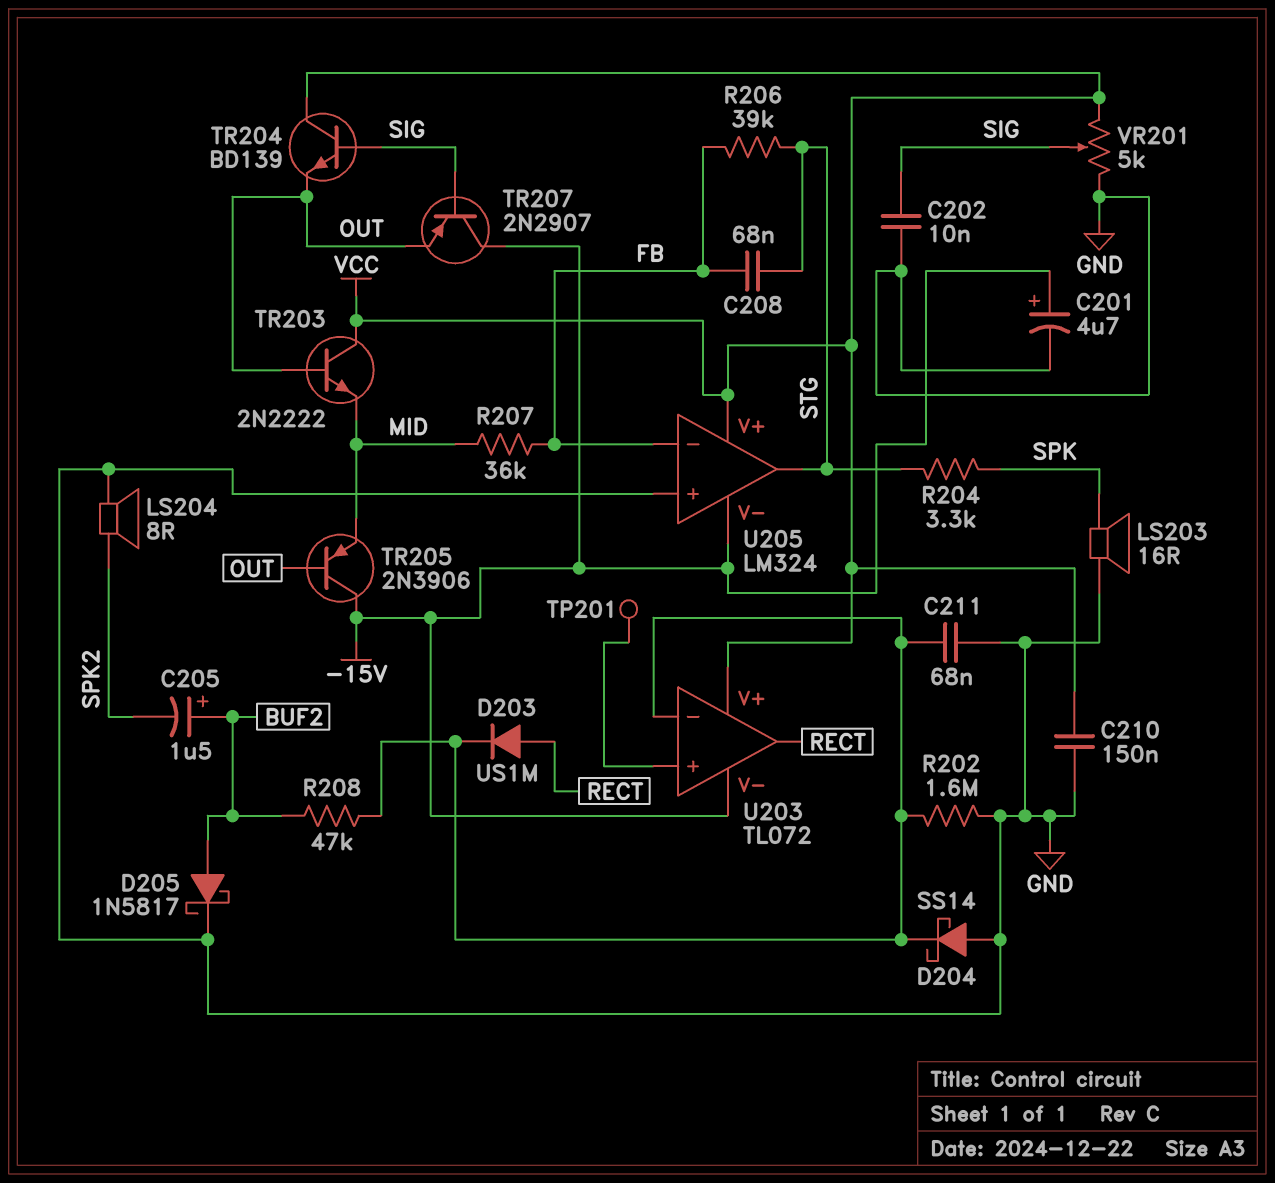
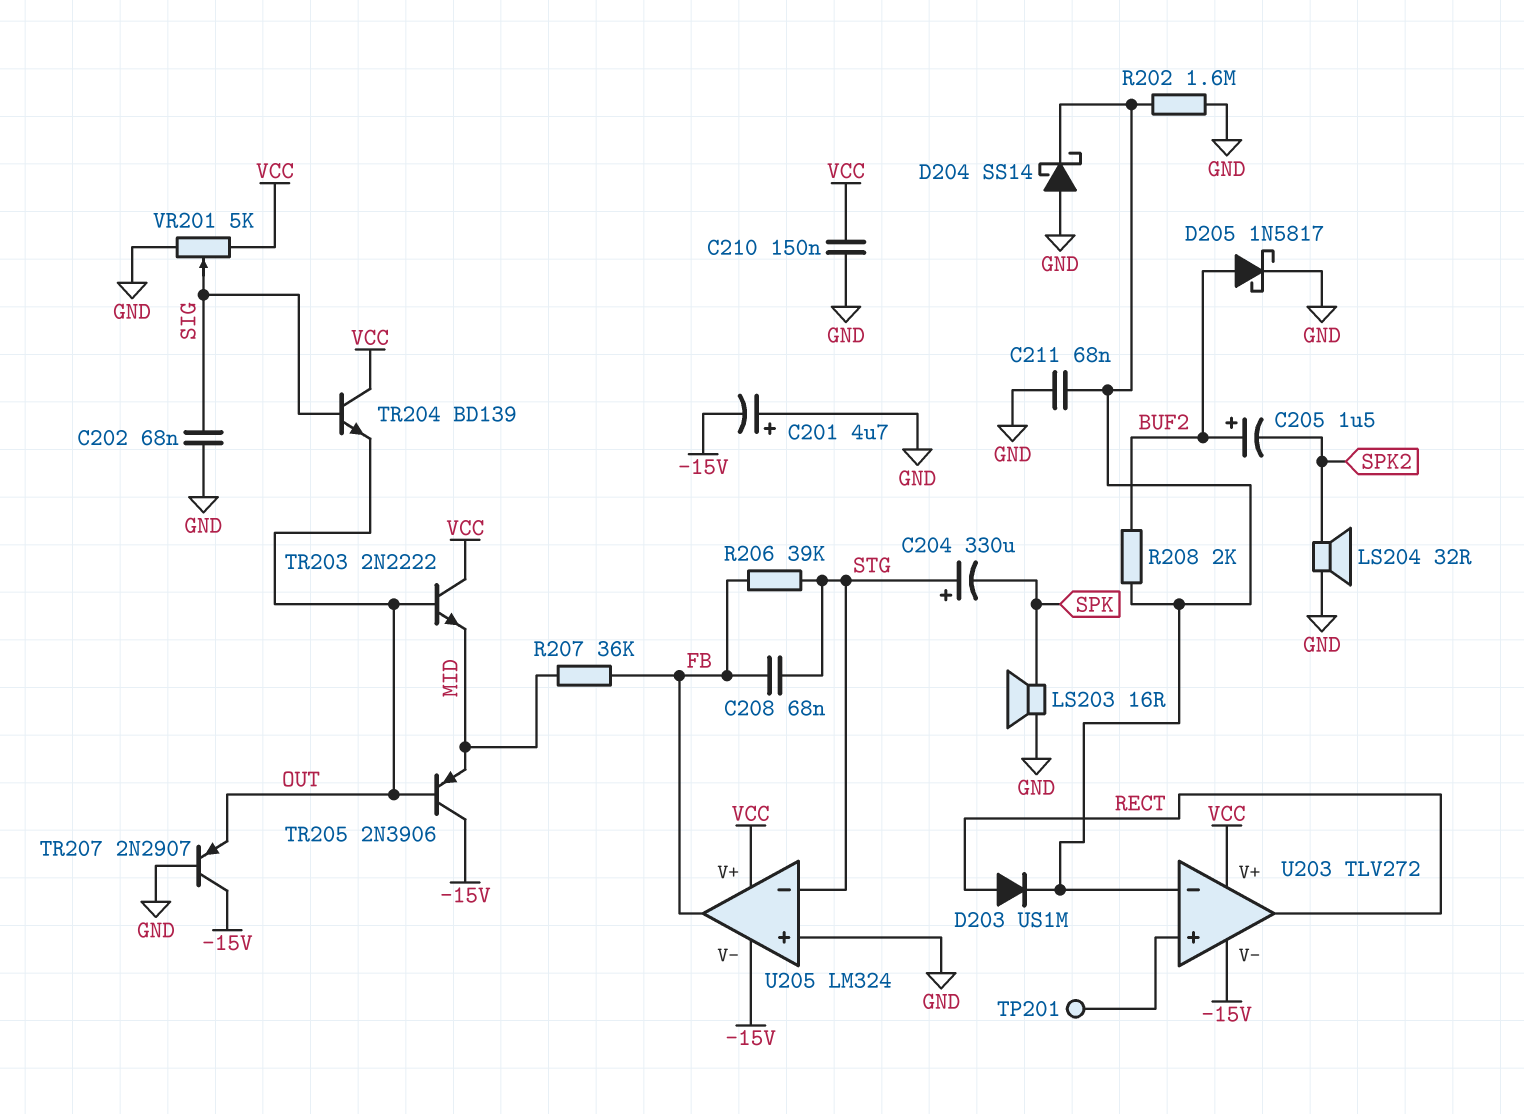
C201: 4.7uF (plus -15V, minus GND) -> 4.7uF (plus GND, minus -15V)
C202: 10nF (GND, SIG) -> 68nF (GND, SIG)
C204: none -> 330uF (plus STG, minus SPK)
LS204: speaker 8R (GND, SPK2) -> speaker 32R (GND, SPK2)
R204: 3.3k (SPK, STG) -> none
R208: 47k (BUF2, U203/in-) -> 2k (BUF2, U203/in-)
TR207: PNP 2N2907 (B SIG, C -15V, E OUT) -> PNP 2N2907 (B GND, C -15V, E OUT)
U203: TL072 -> TLV272
U205 pin in-: FB -> STG
U205 pin out: STG -> FB

